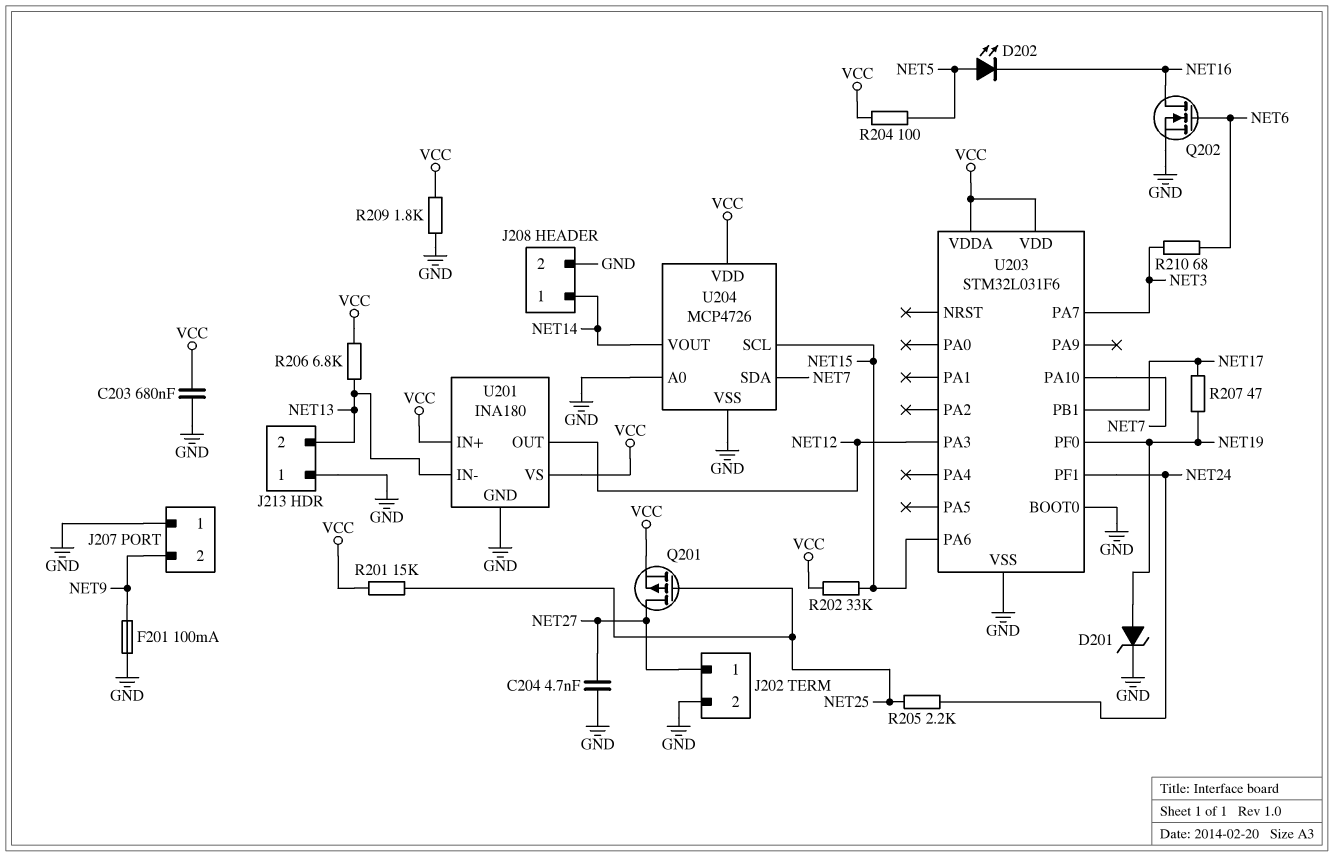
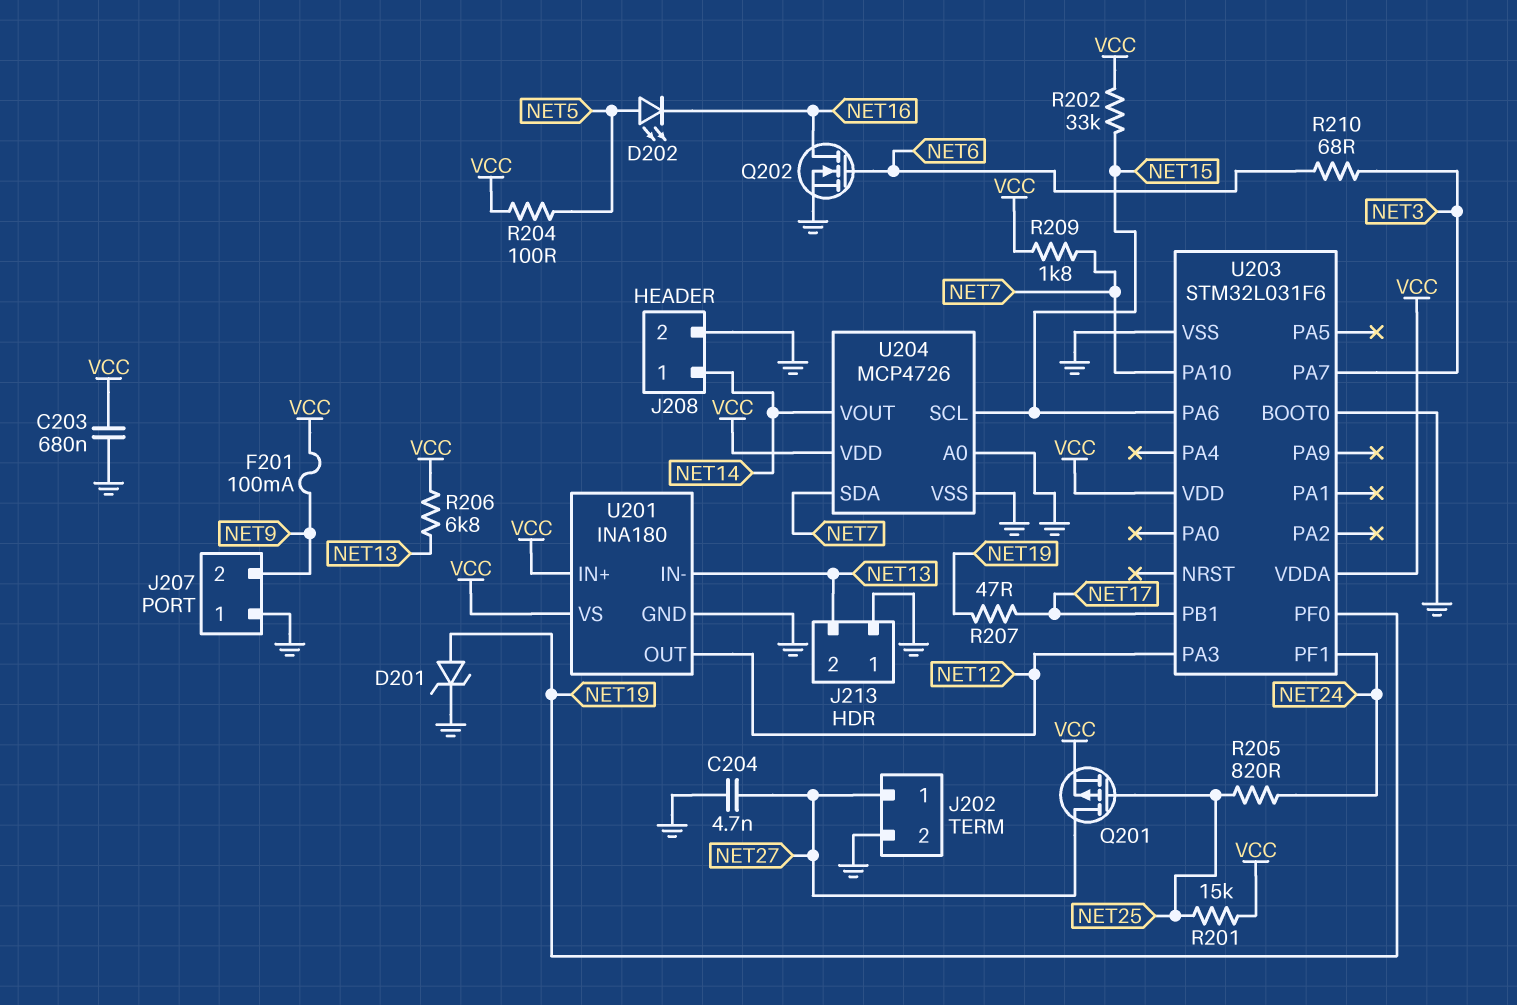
F201: 100mA (GND, NET9) -> 100mA (NET9, VCC)
R205: 2.2k (NET24, NET25) -> 820 (NET24, NET25)
R209: 1.8k (GND, VCC) -> 1.8k (NET7, VCC)

